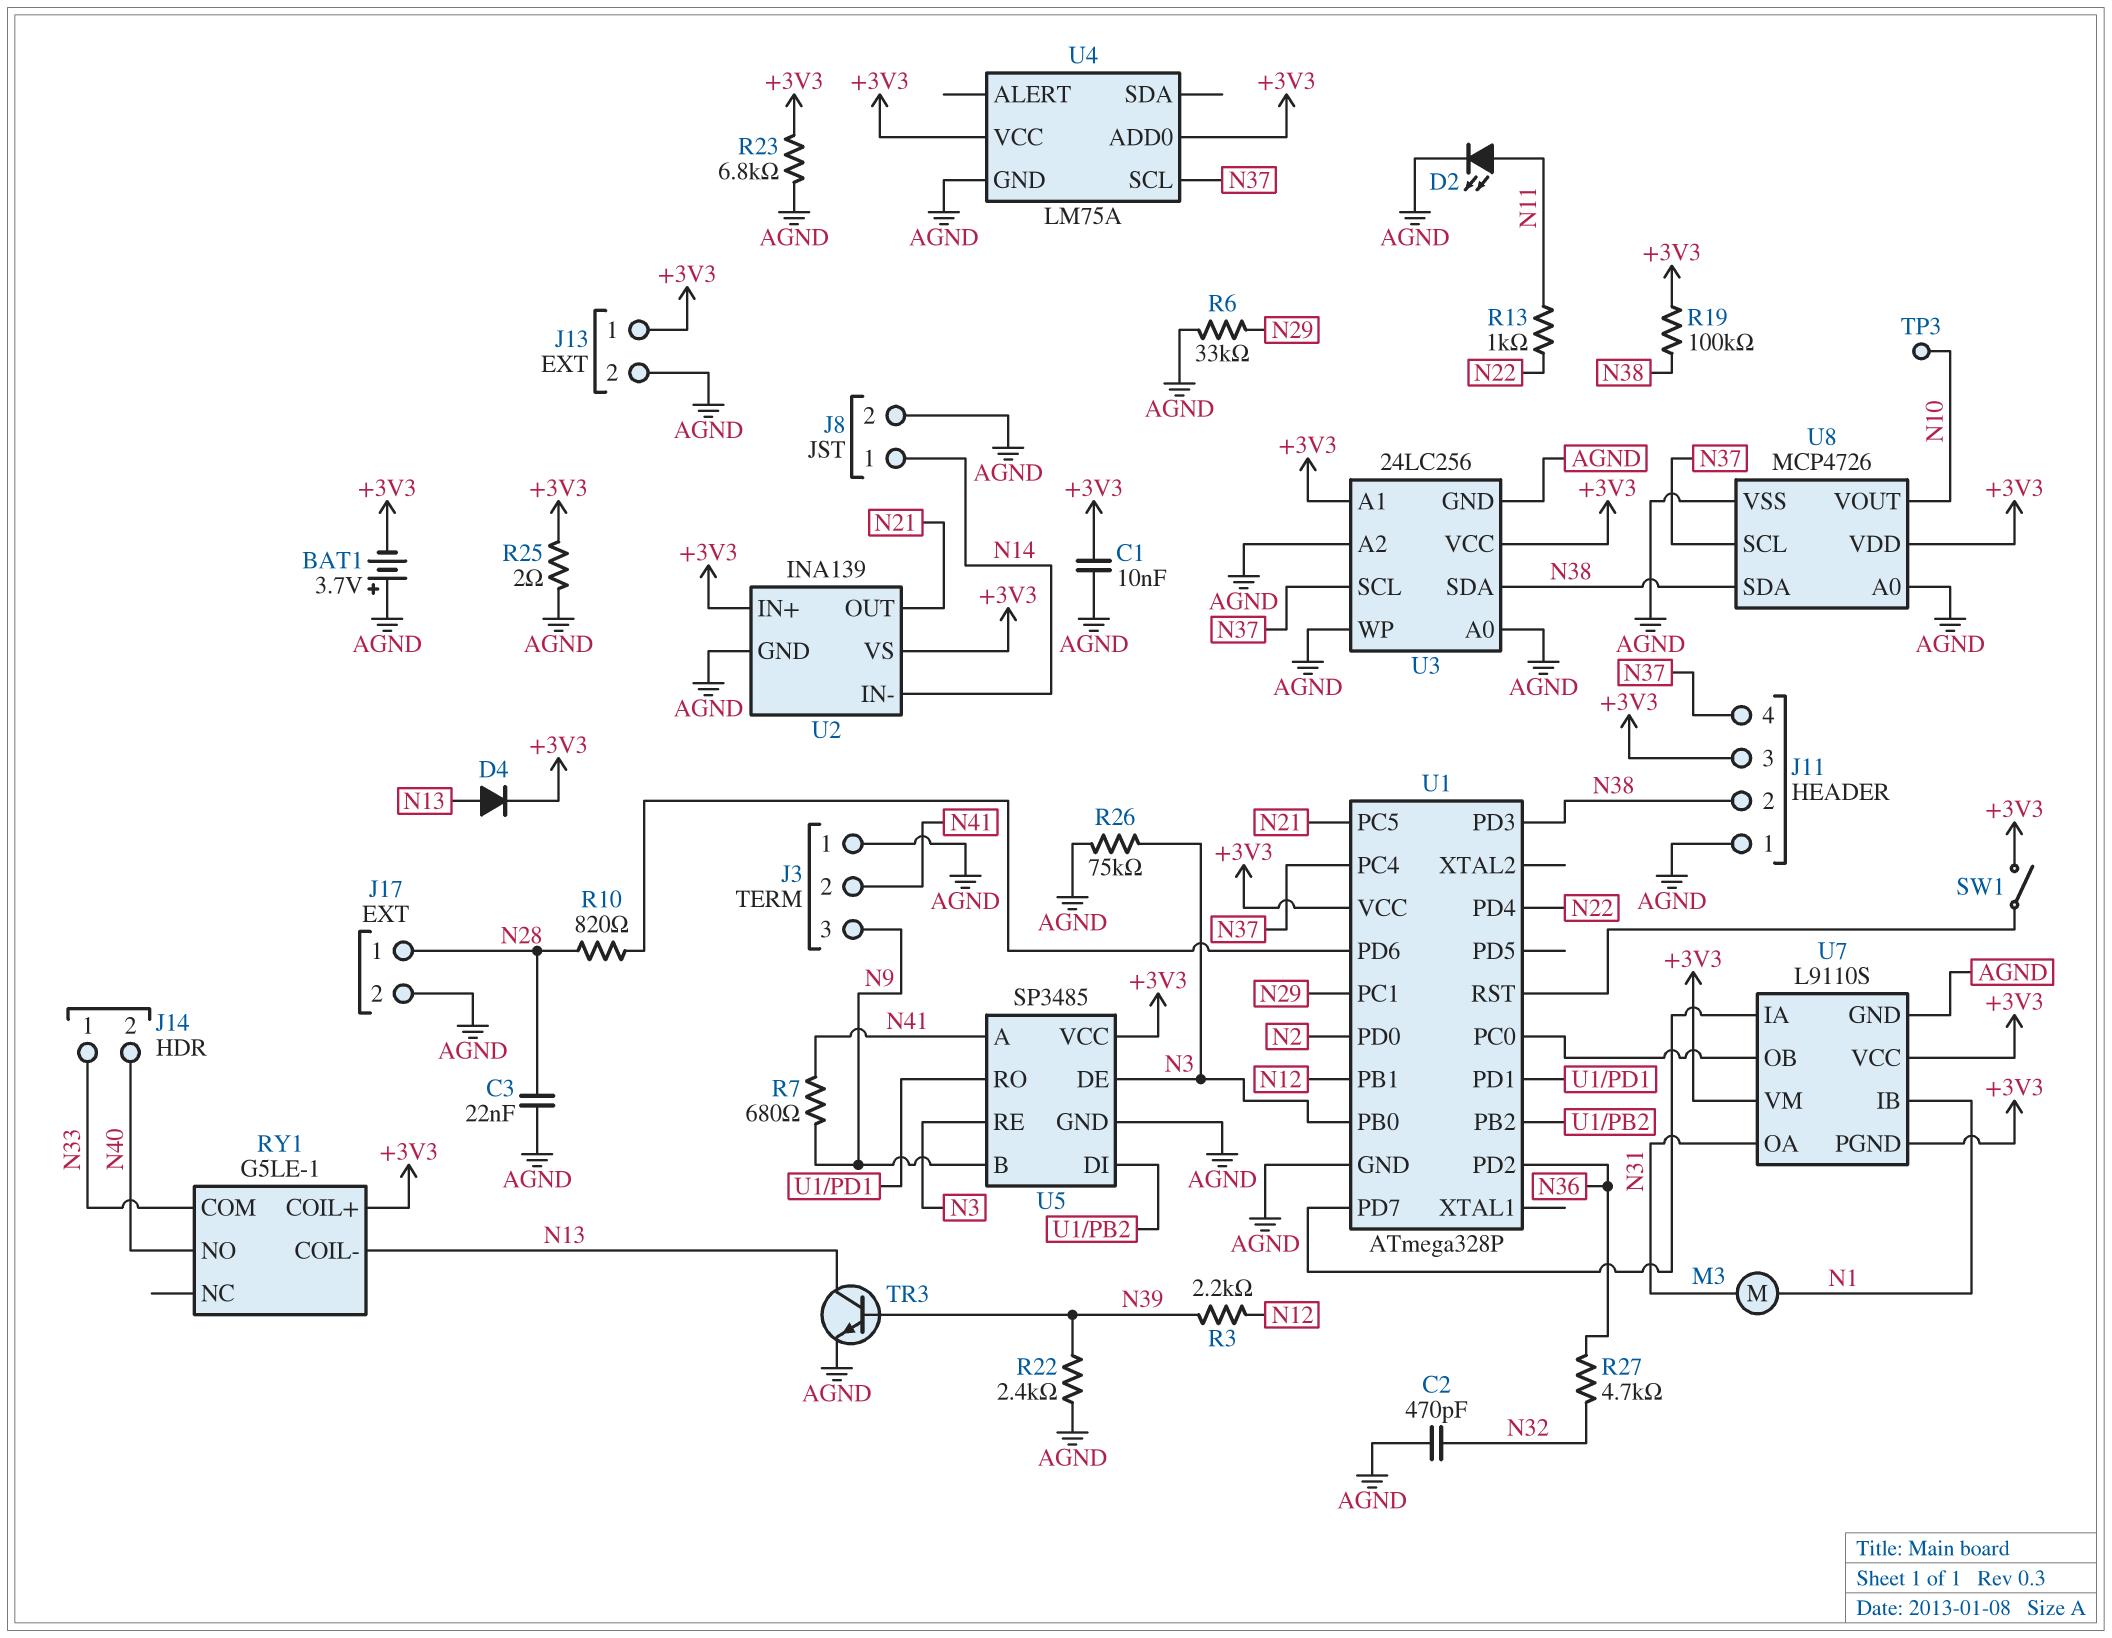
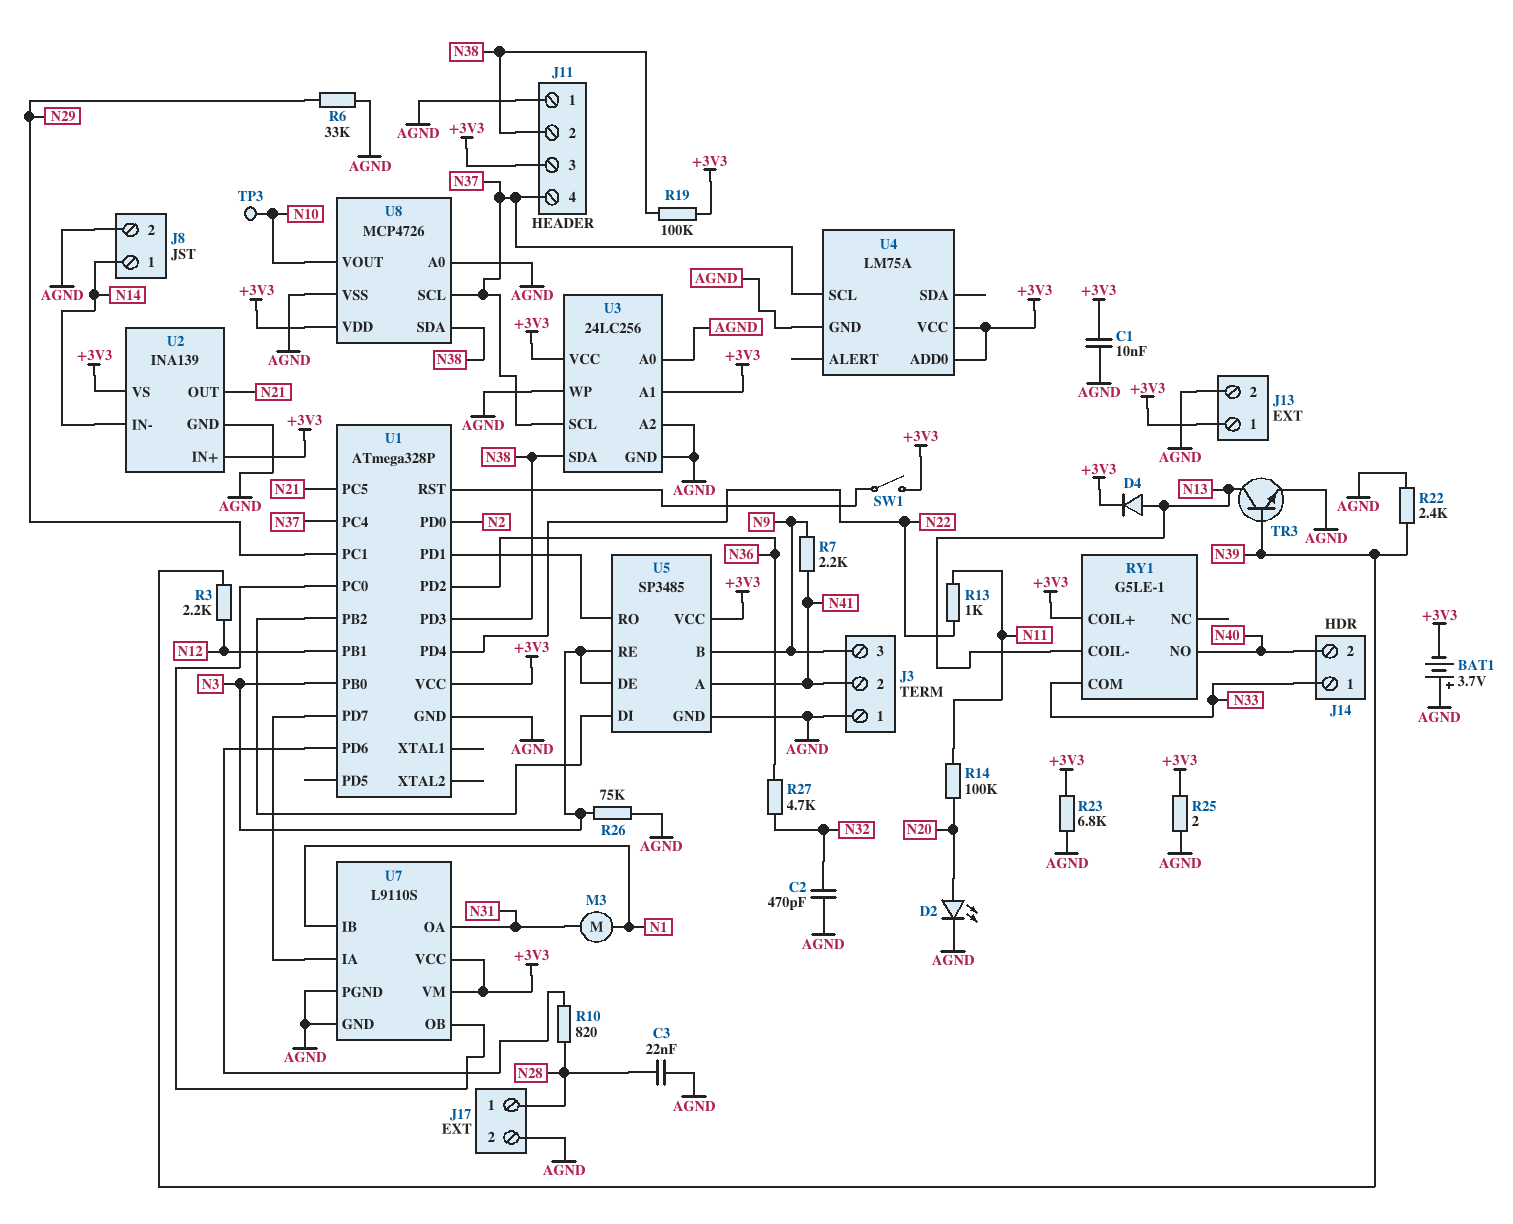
D2: LED (A N11, K AGND) -> LED (A N20, K AGND)
R7: 680 (N9, N41) -> 2.2k (N9, N41)
R14: none -> 100k (N11, N20)
U7 pin PGND: +3V3 -> AGND

